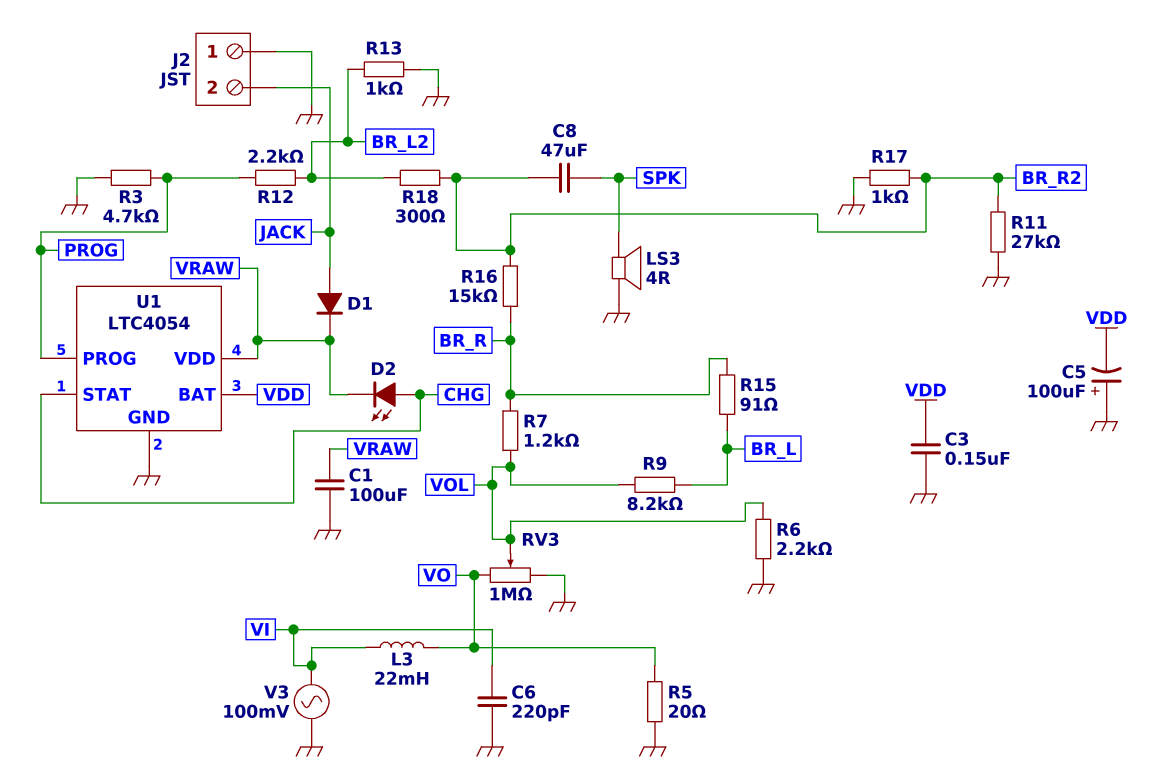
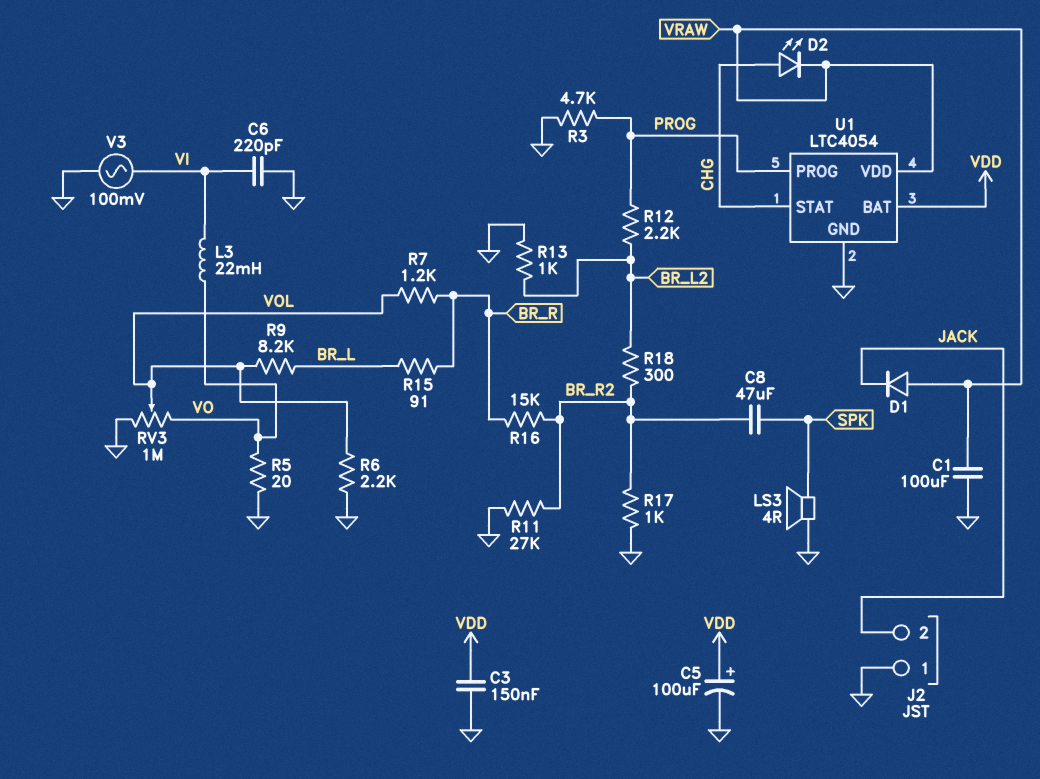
C5: 100uF (plus GND, minus VDD) -> 100uF (plus VDD, minus GND)
D1: diode (A JACK, K VRAW) -> diode (A VRAW, K JACK)

